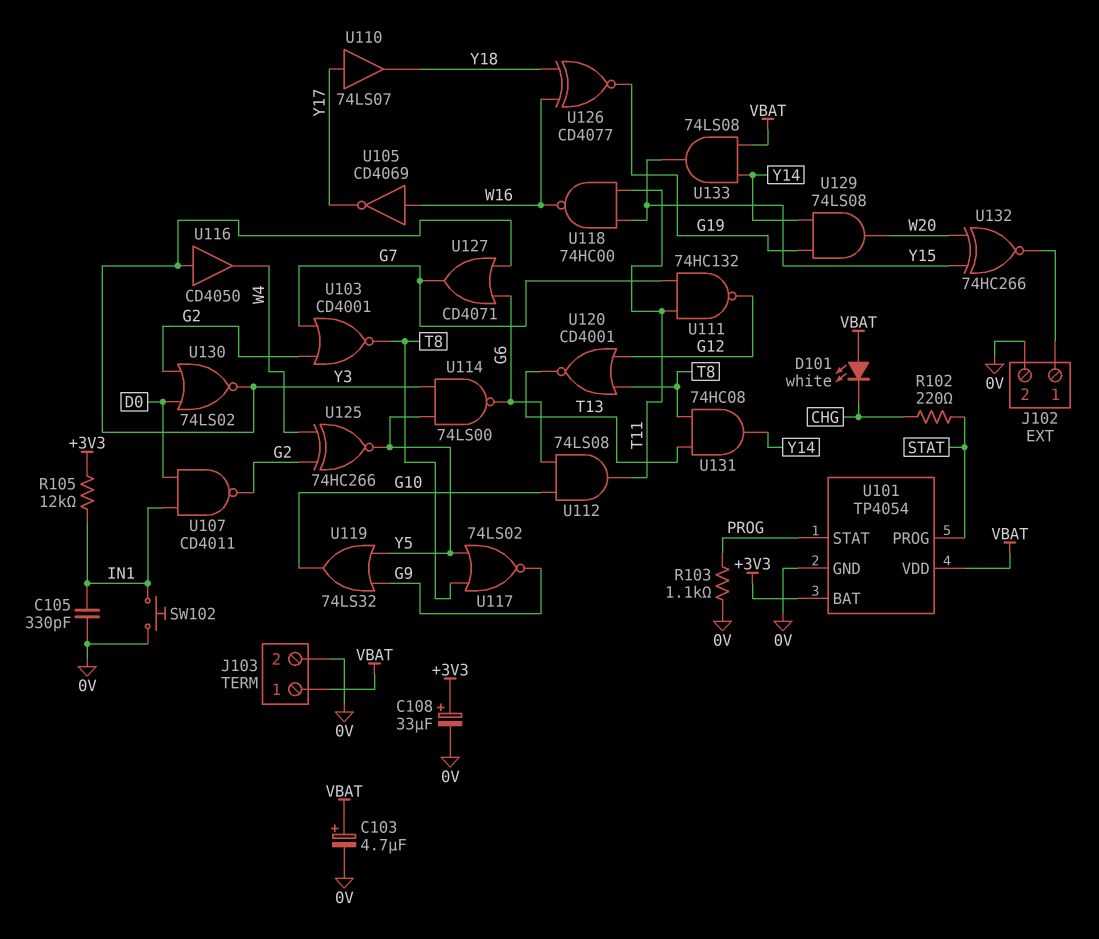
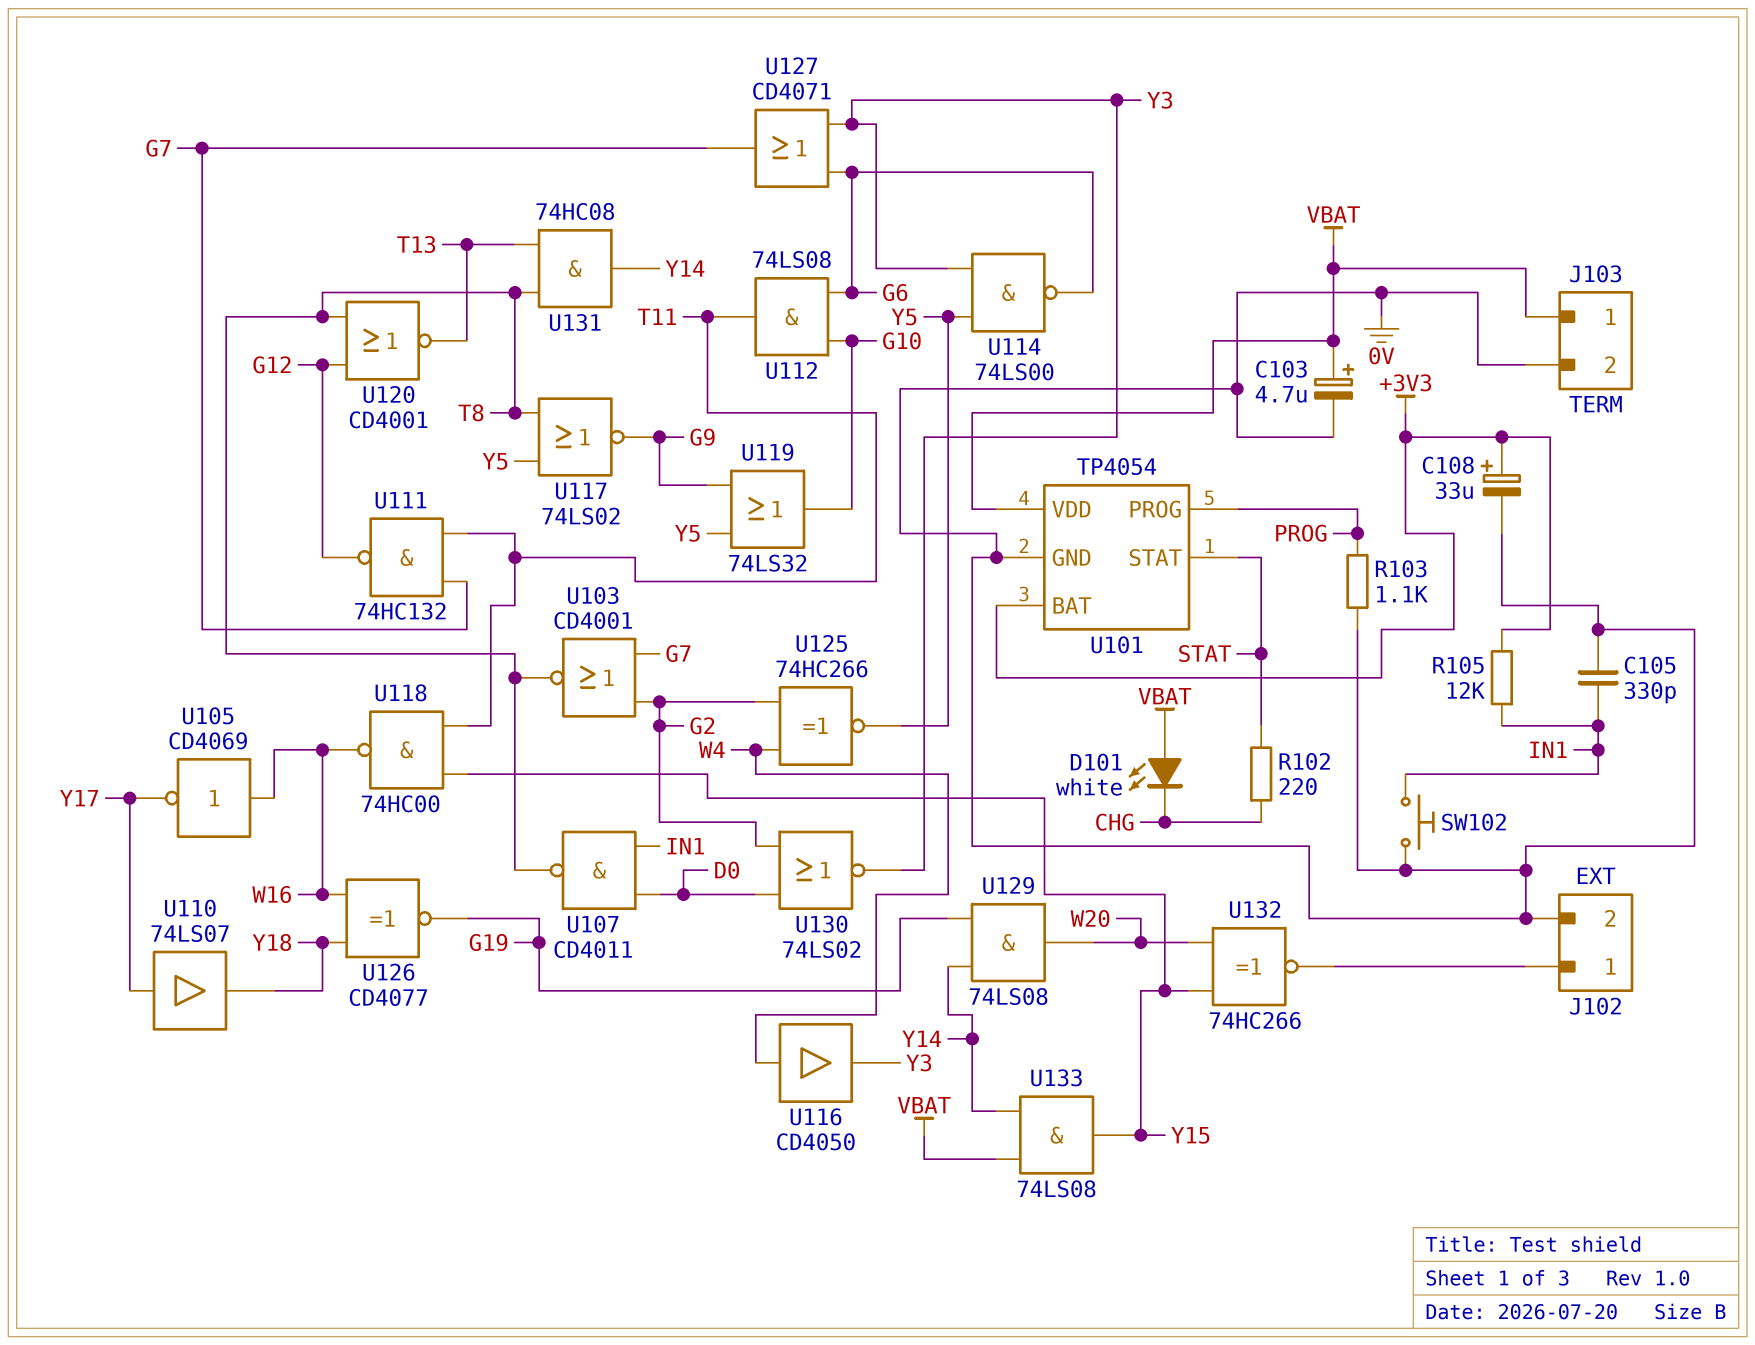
U101 pin PROG: STAT -> PROG
U101 pin STAT: PROG -> STAT
U107: NAND CD4011 (in D0, in IN1, out G2) -> NAND CD4011 (in D0, in IN1, out T8)
U116: buffer CD4050 (in Y3, out W4) -> buffer CD4050 (in W4, out Y3)

